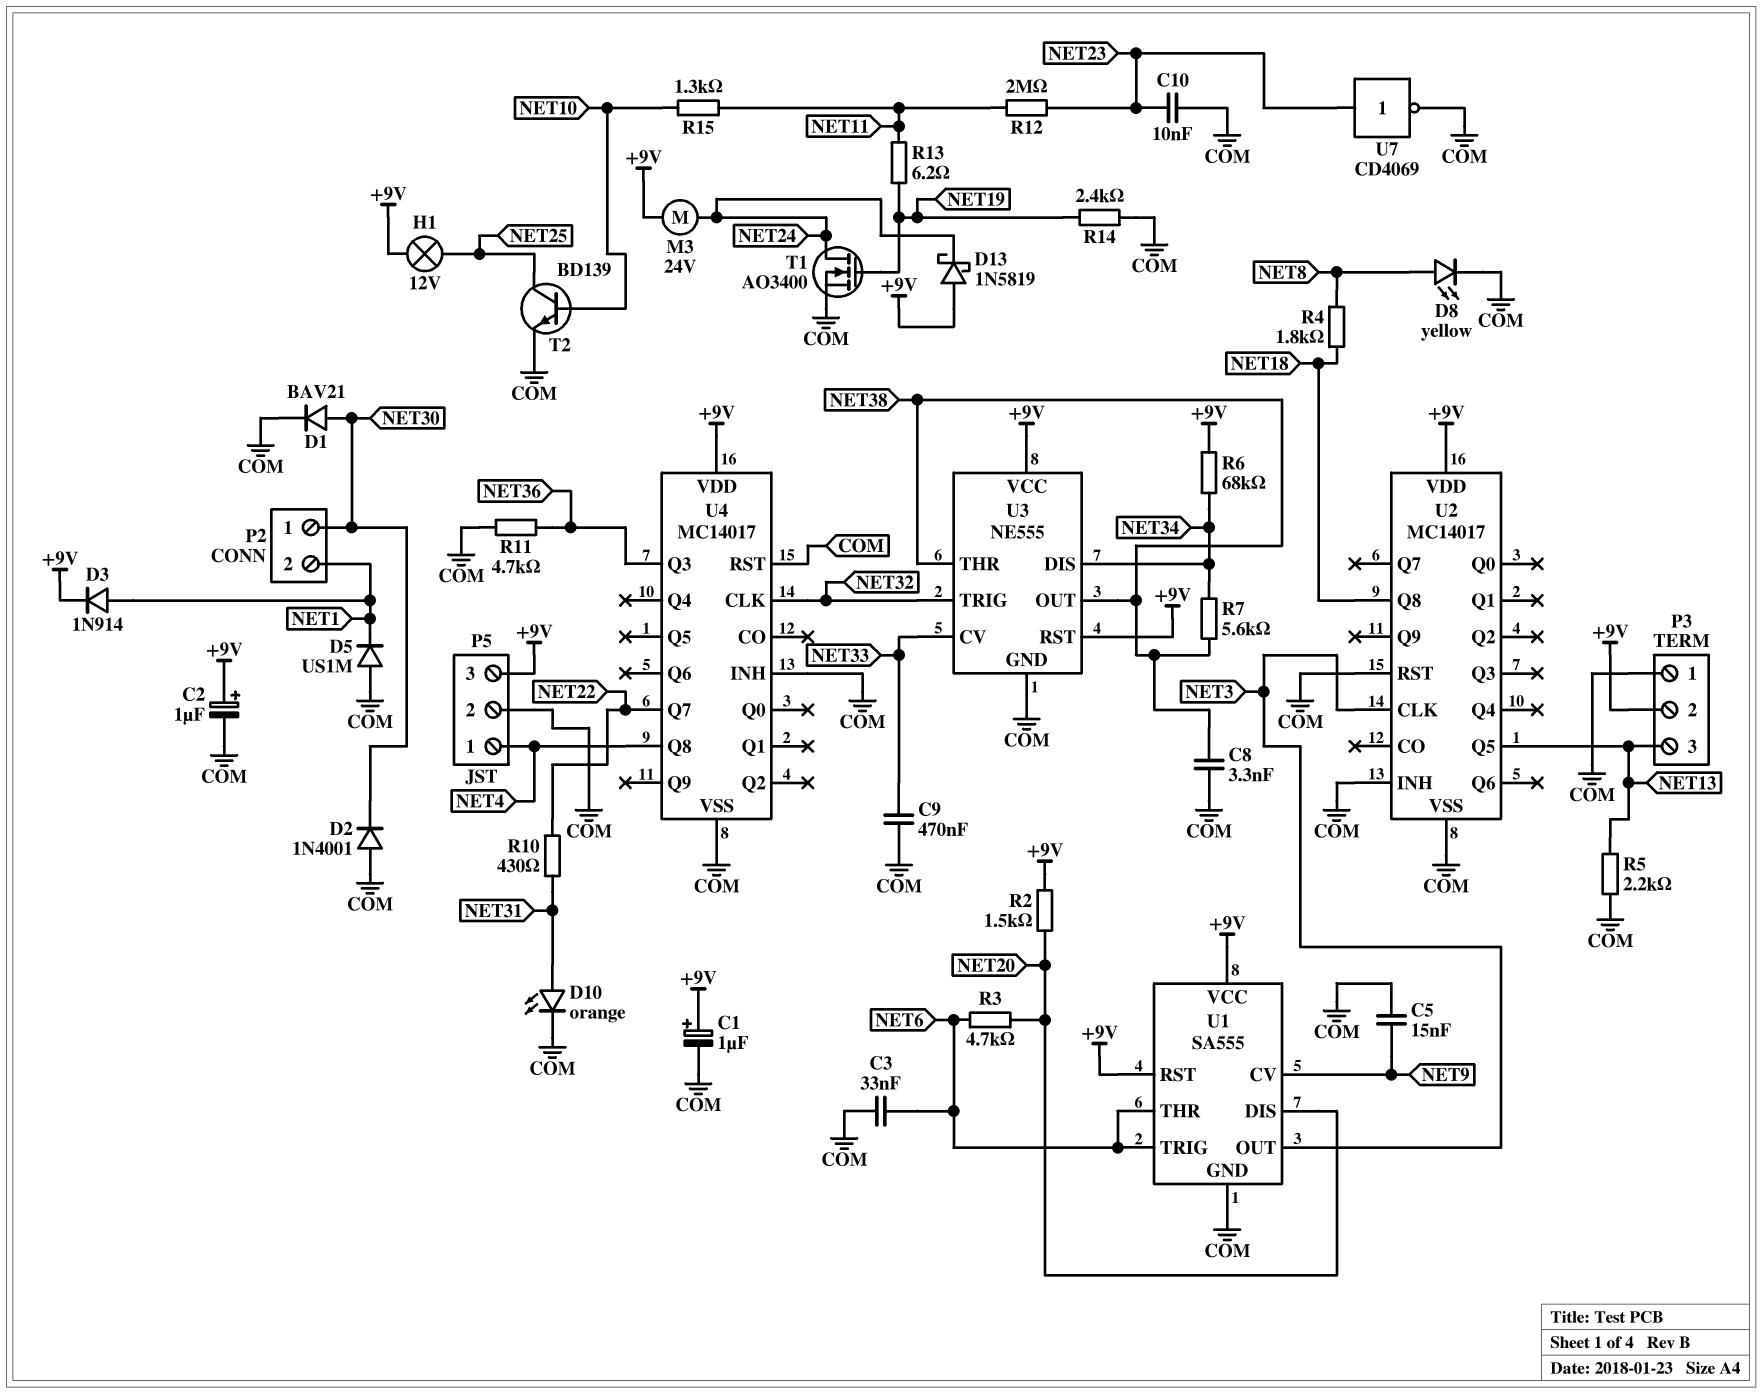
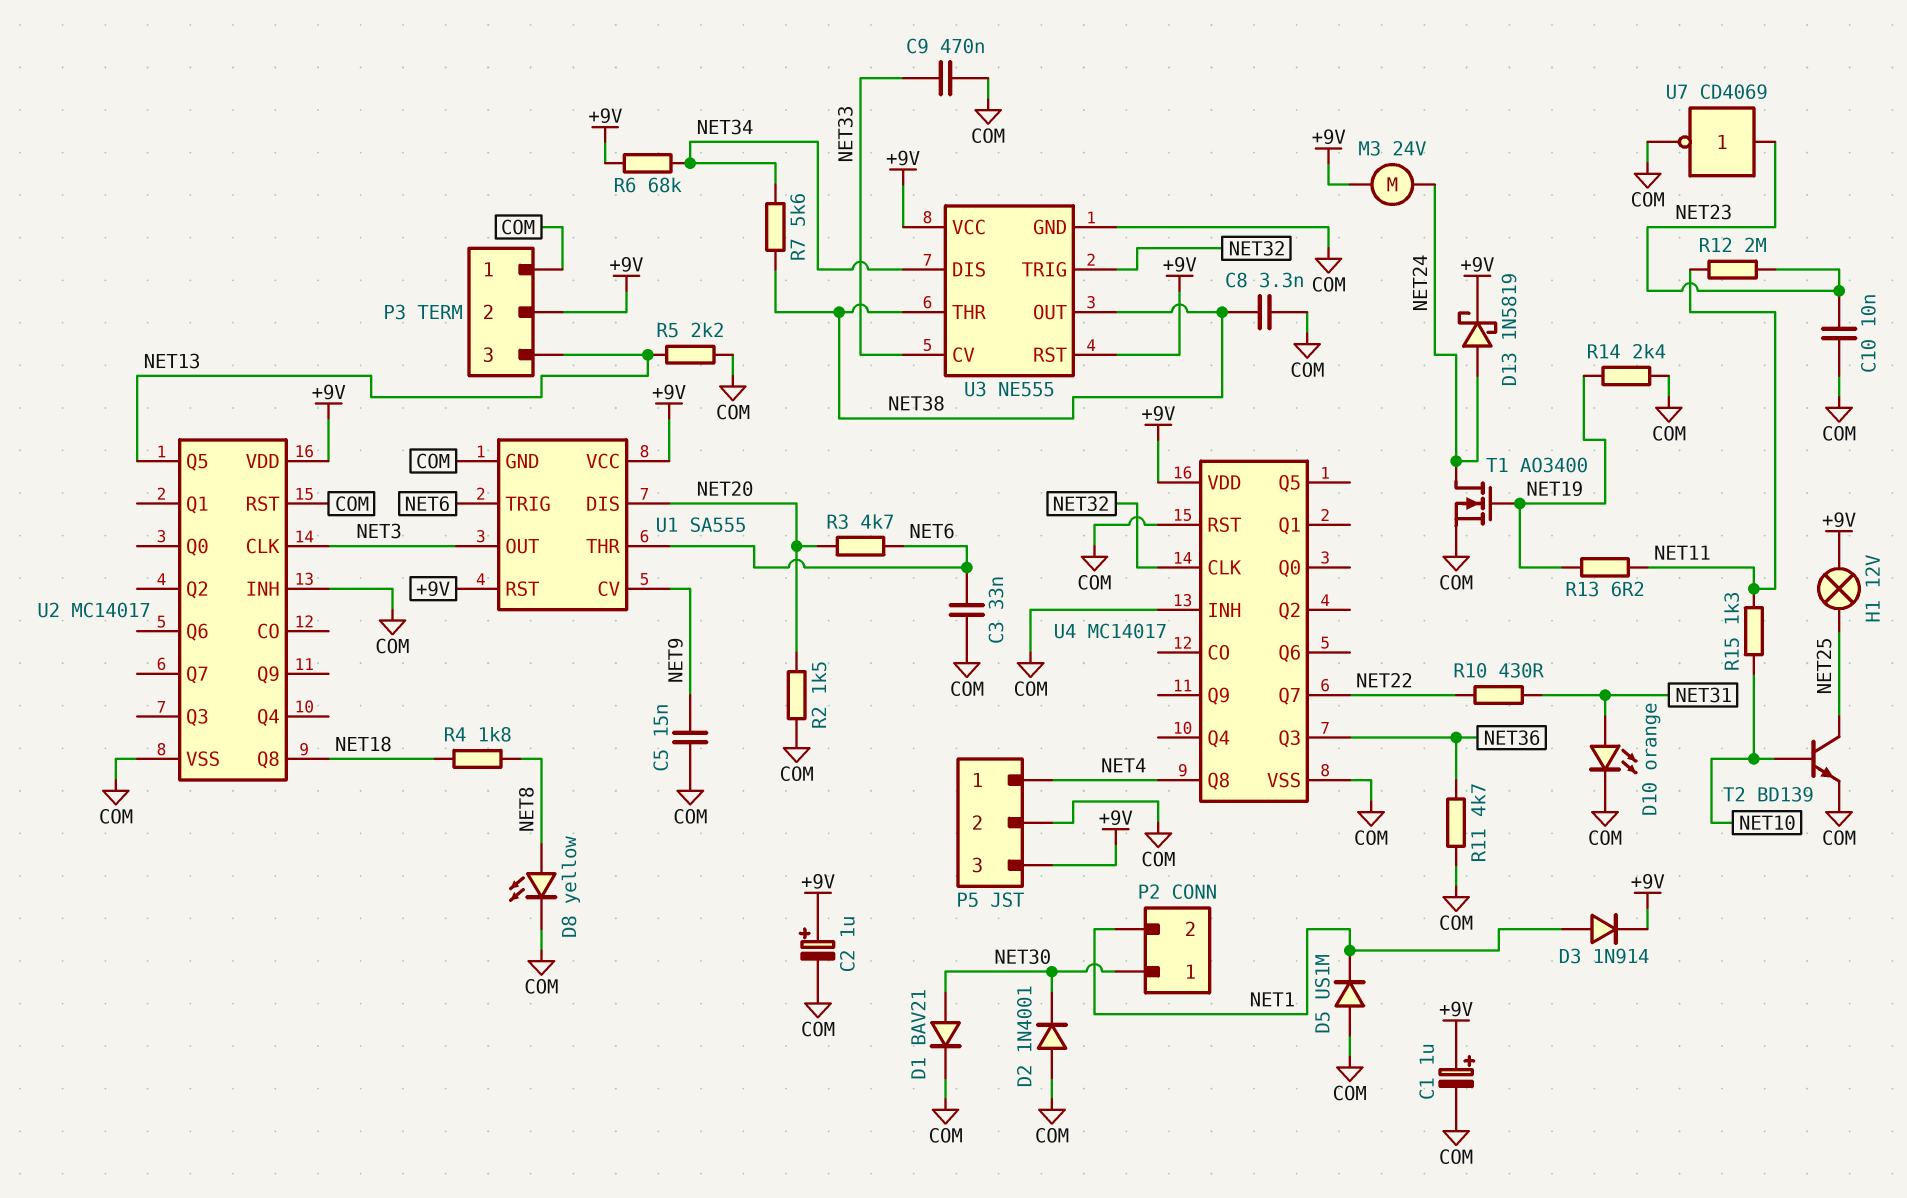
D13: schottky 1N5819 (A +9V, K NET24) -> schottky 1N5819 (A NET24, K +9V)
R2: 1.5k (+9V, NET20) -> 1.5k (COM, NET20)

